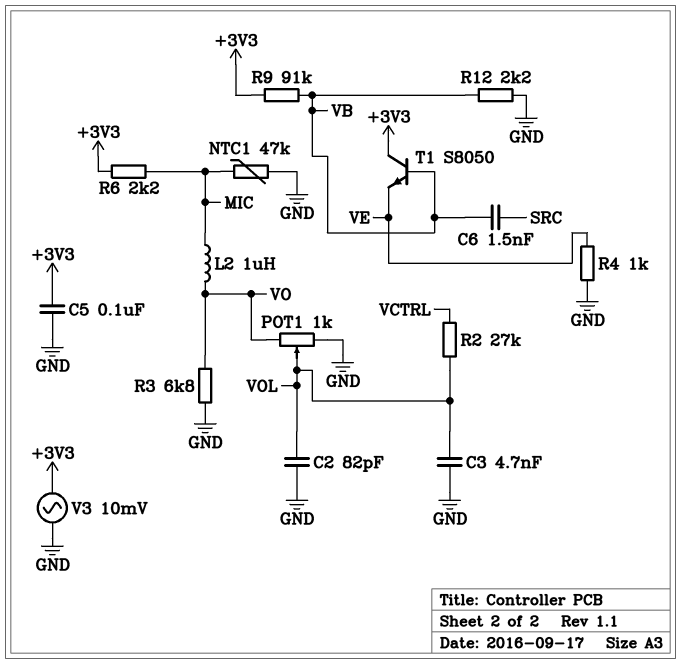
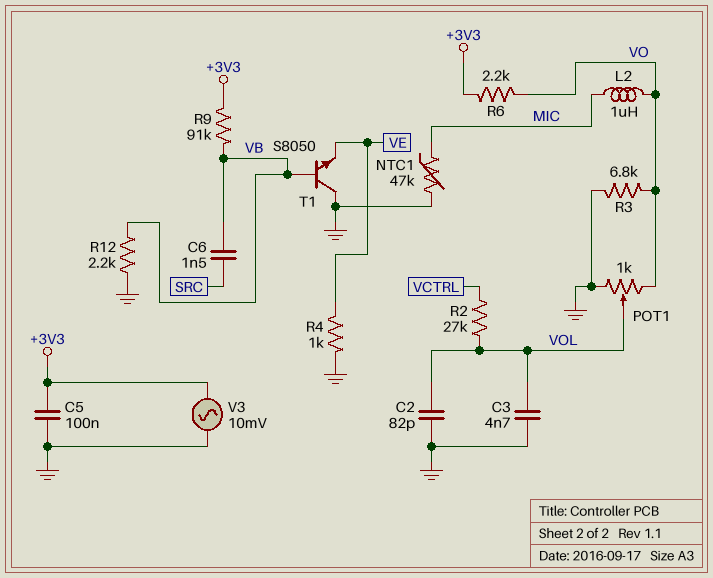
R6: 2.2k (+3V3, MIC) -> 2.2k (+3V3, VO)
T1: NPN S8050 (B VB, C +3V3, E VE) -> NPN S8050 (B VB, C GND, E VE)

